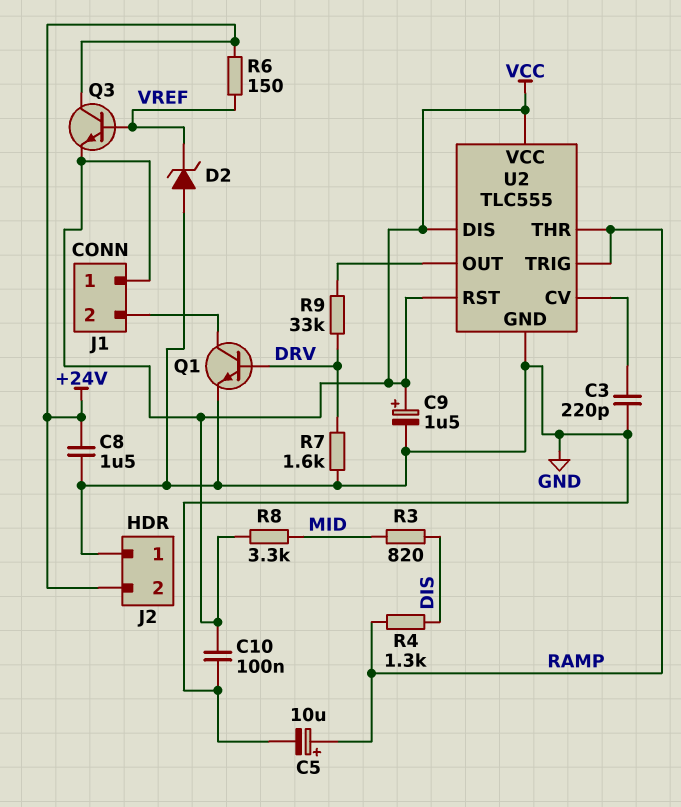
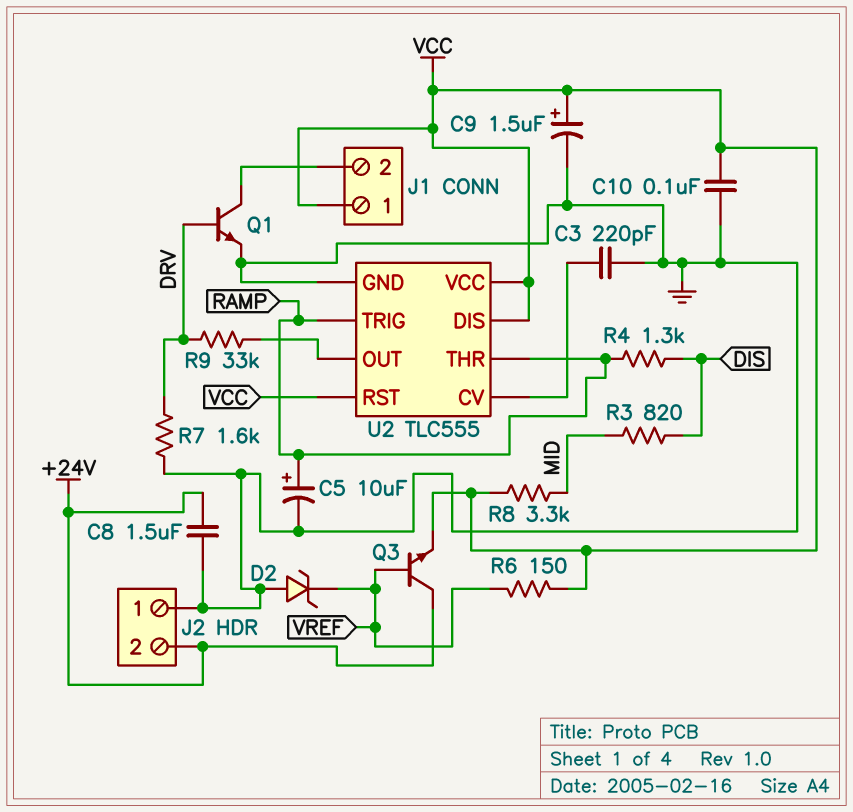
R6: 150 (+24V, VREF) -> 150 (VCC, VREF)

